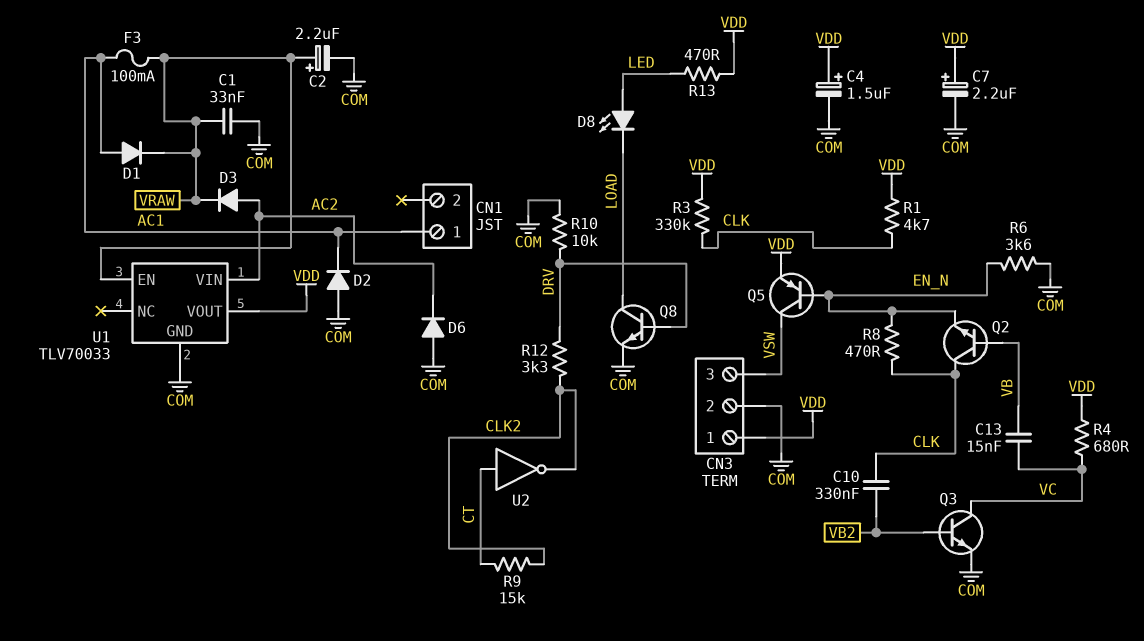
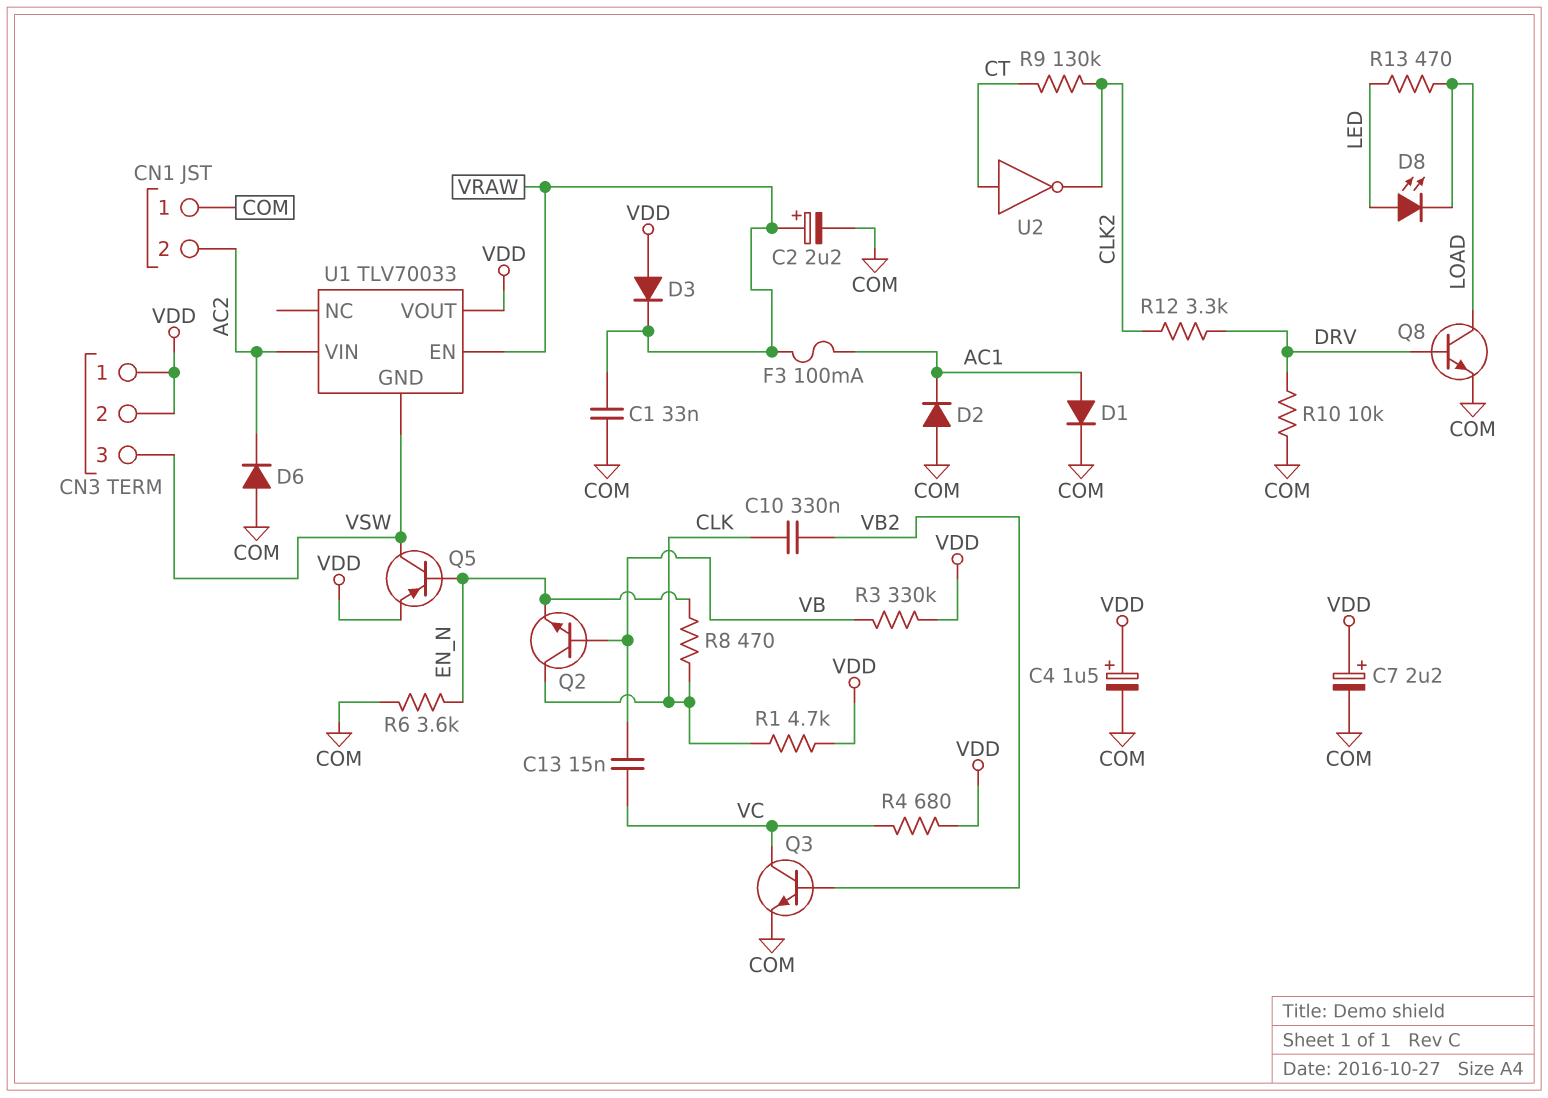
CN1 pin 1: AC1 -> COM
CN1 pin 2: none -> AC2
CN3 pin 2: COM -> VDD
D1: diode (A AC1, K VRAW) -> diode (A AC1, K COM)
D3: diode (A AC2, K VRAW) -> diode (A VDD, K VRAW)
R3: 330k (CLK, VDD) -> 330k (VB, VDD)
R9: 15k (CLK2, CT) -> 130k (CLK2, CT)
R13: 470 (LED, VDD) -> 470 (LED, LOAD)
U1 pin GND: COM -> VSW

